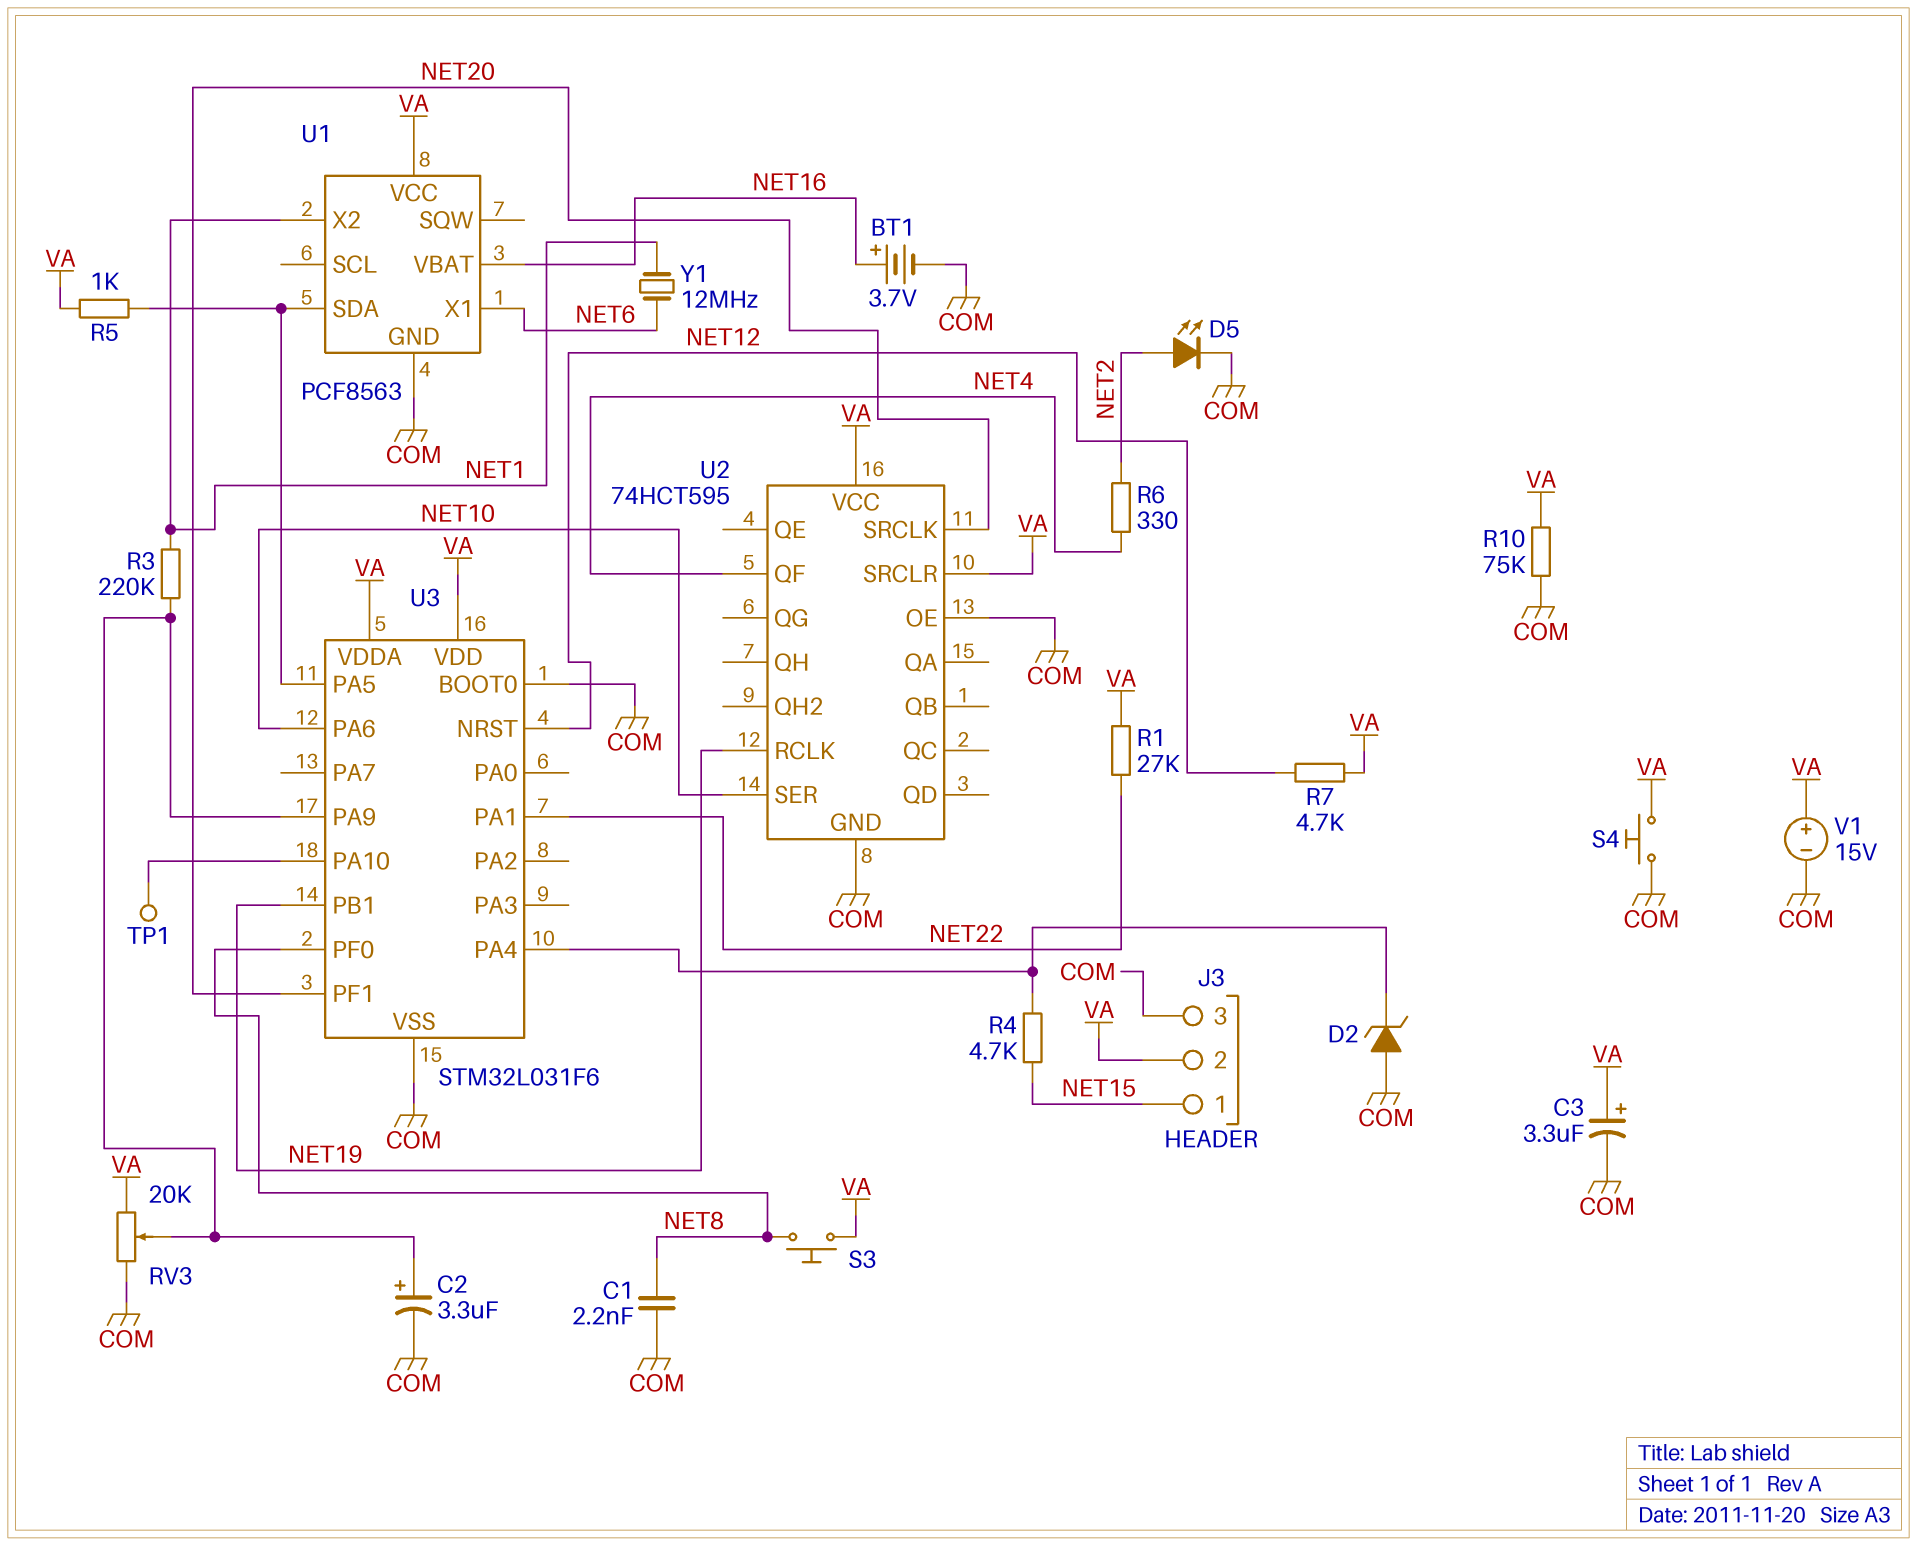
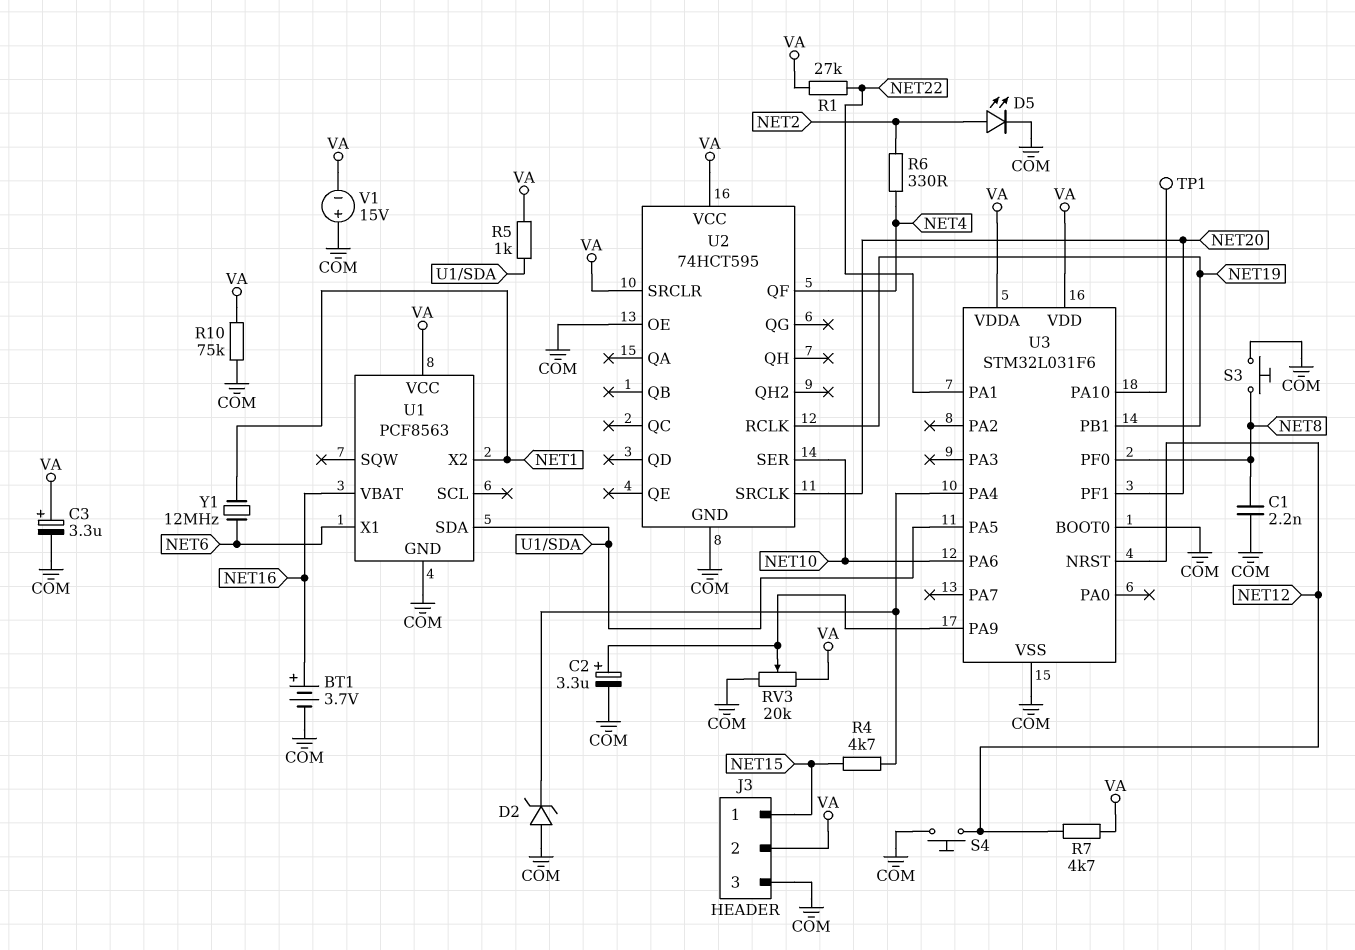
R3: 220k (NET1, U3/PA9) -> none
S3: button (NET8, VA) -> button (COM, NET8)
S4: button (COM, VA) -> button (COM, NET12)
V1: 15V (plus VA, minus COM) -> 15V (plus COM, minus VA)

